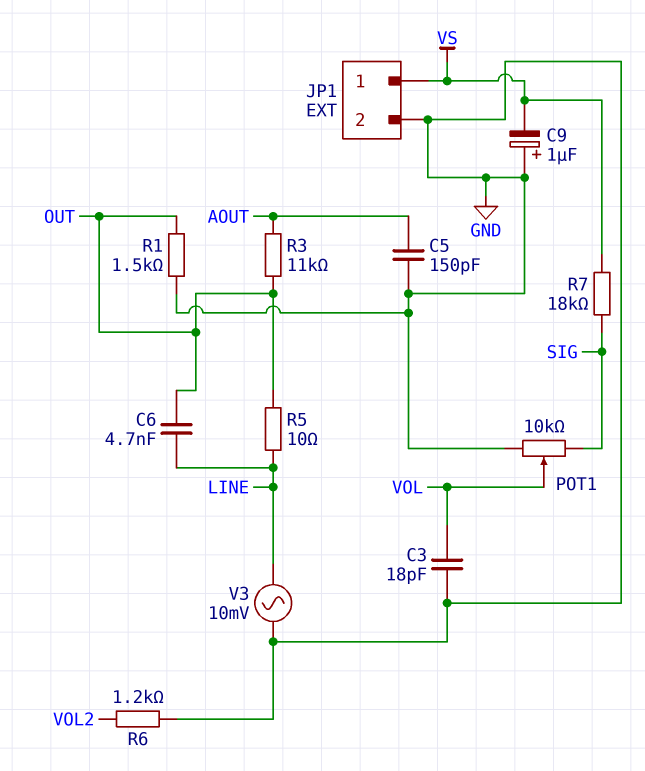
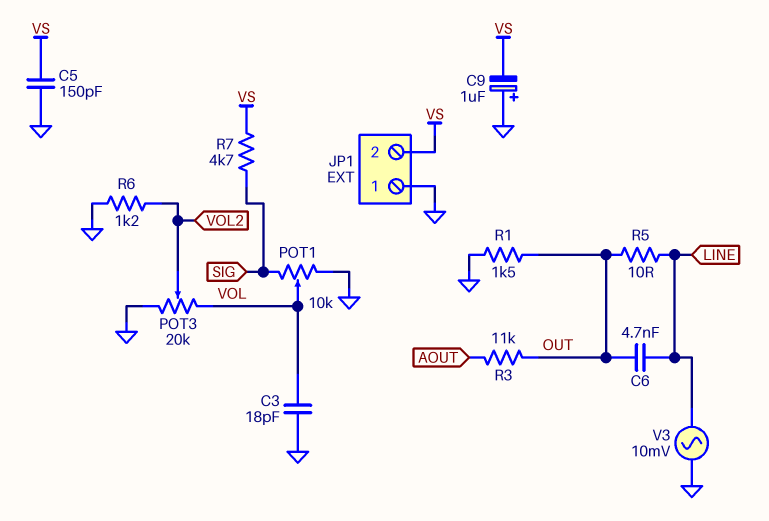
C5: 150pF (AOUT, GND) -> 150pF (GND, VS)
JP1 pin 1: VS -> GND
JP1 pin 2: GND -> VS
POT3: none -> 20k (GND, VOL, wiper VOL2)
R7: 18k (SIG, VS) -> 4.7k (SIG, VS)

